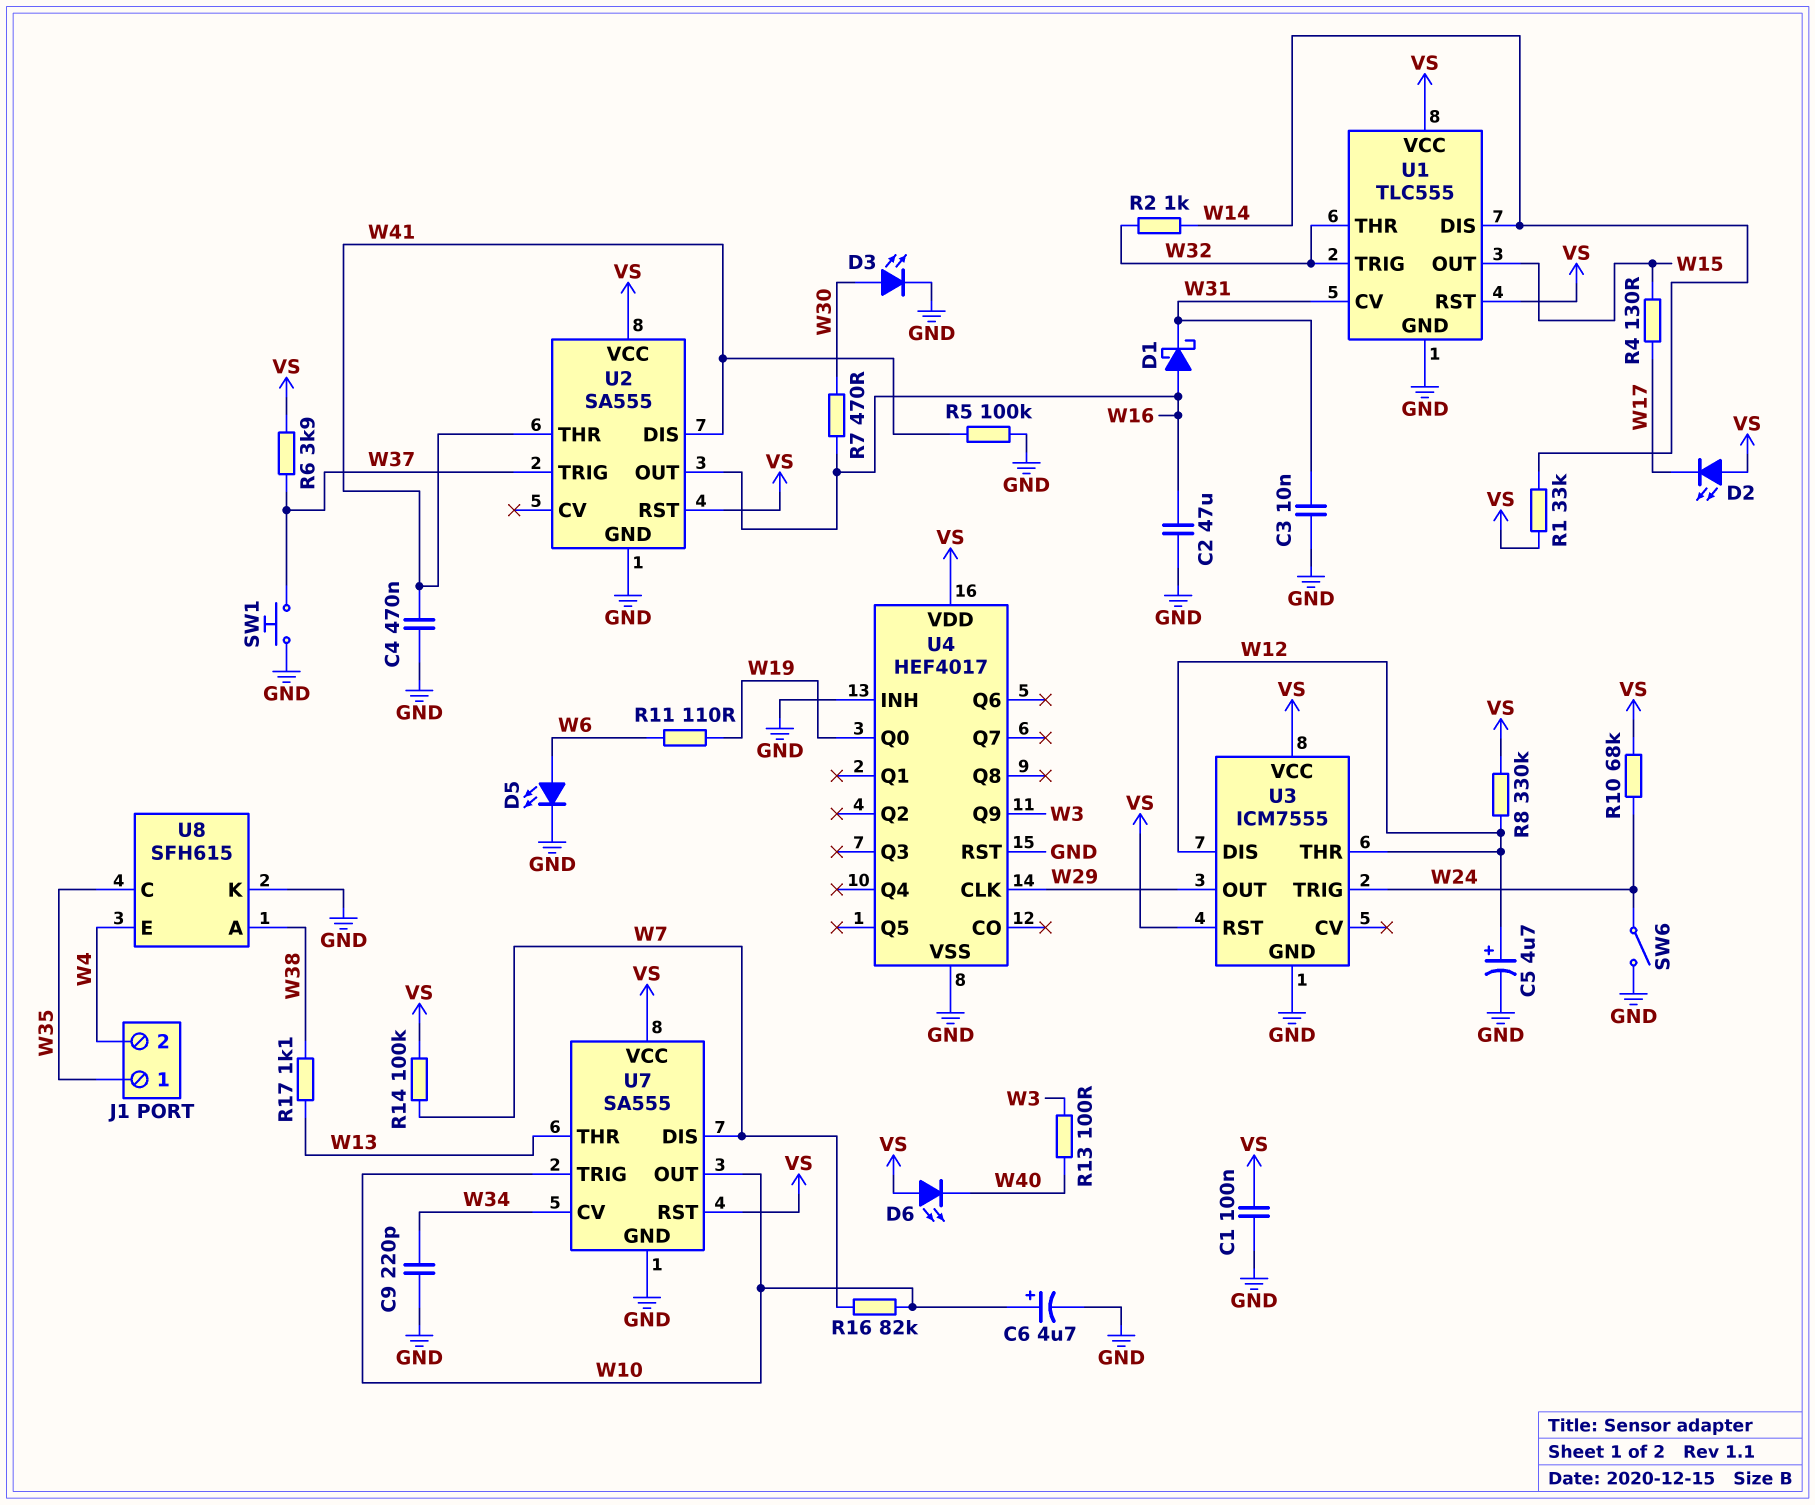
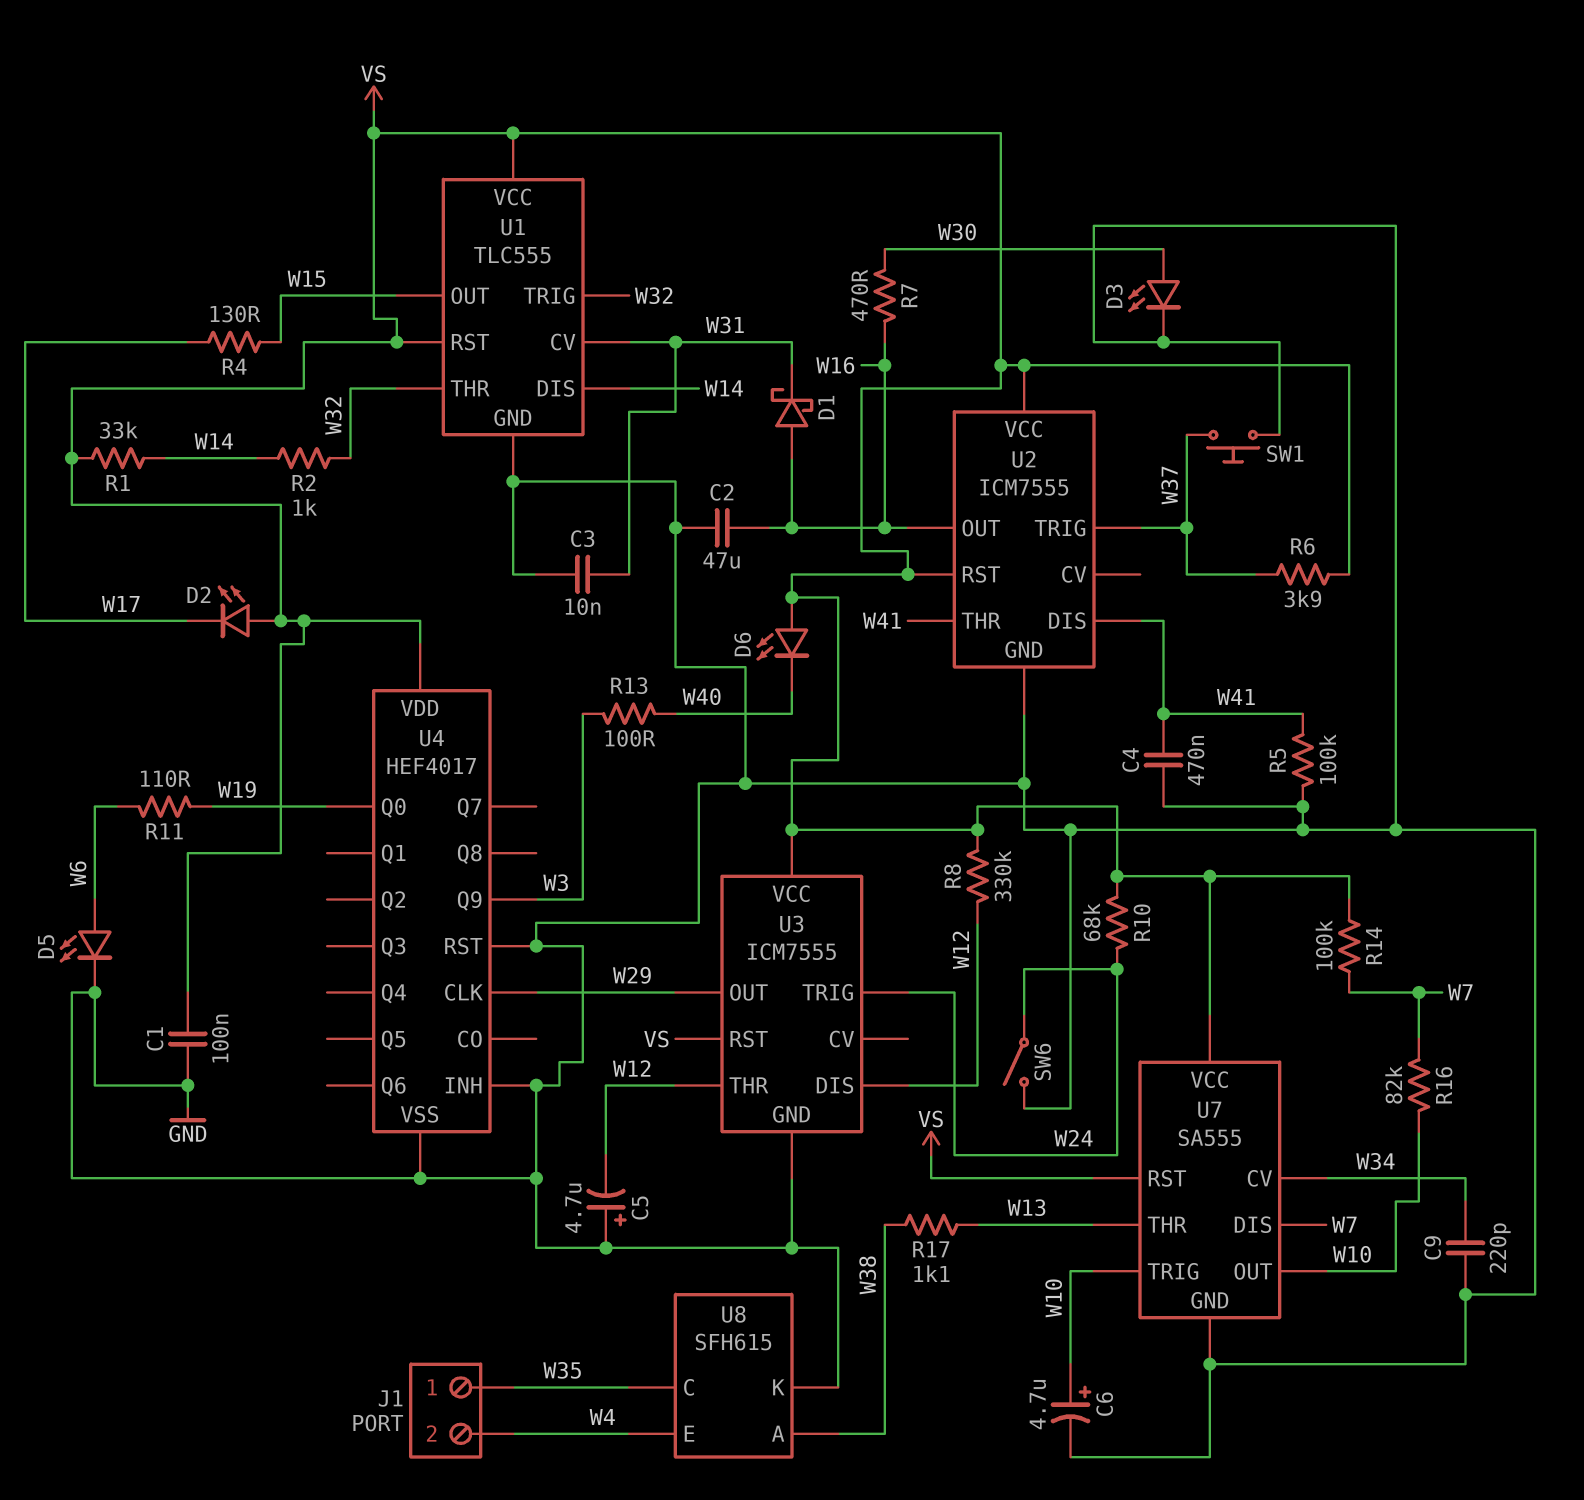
C5: 4.7uF (plus W12, minus GND) -> 4.7uF (plus GND, minus W12)
U2: SA555 -> ICM7555

